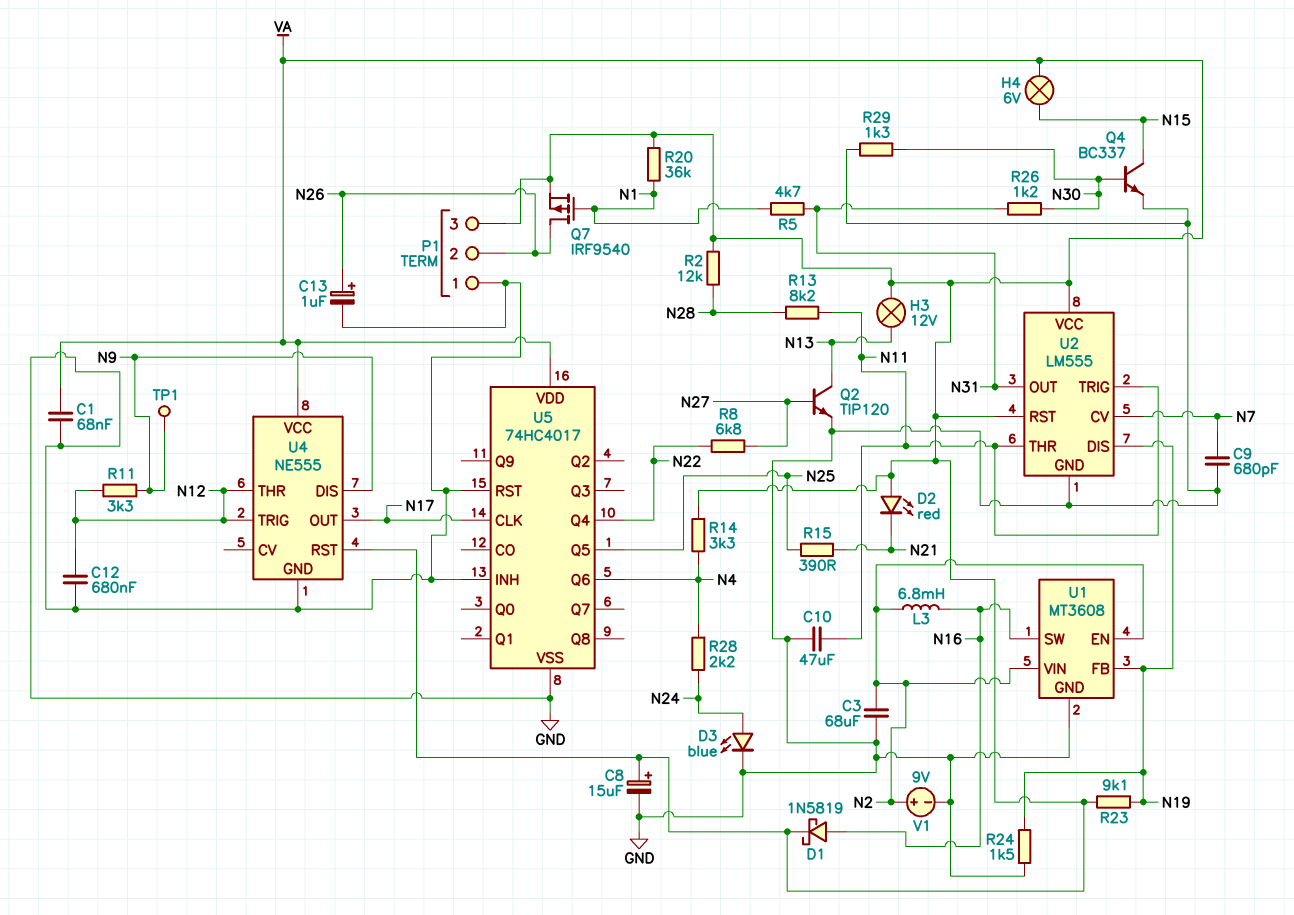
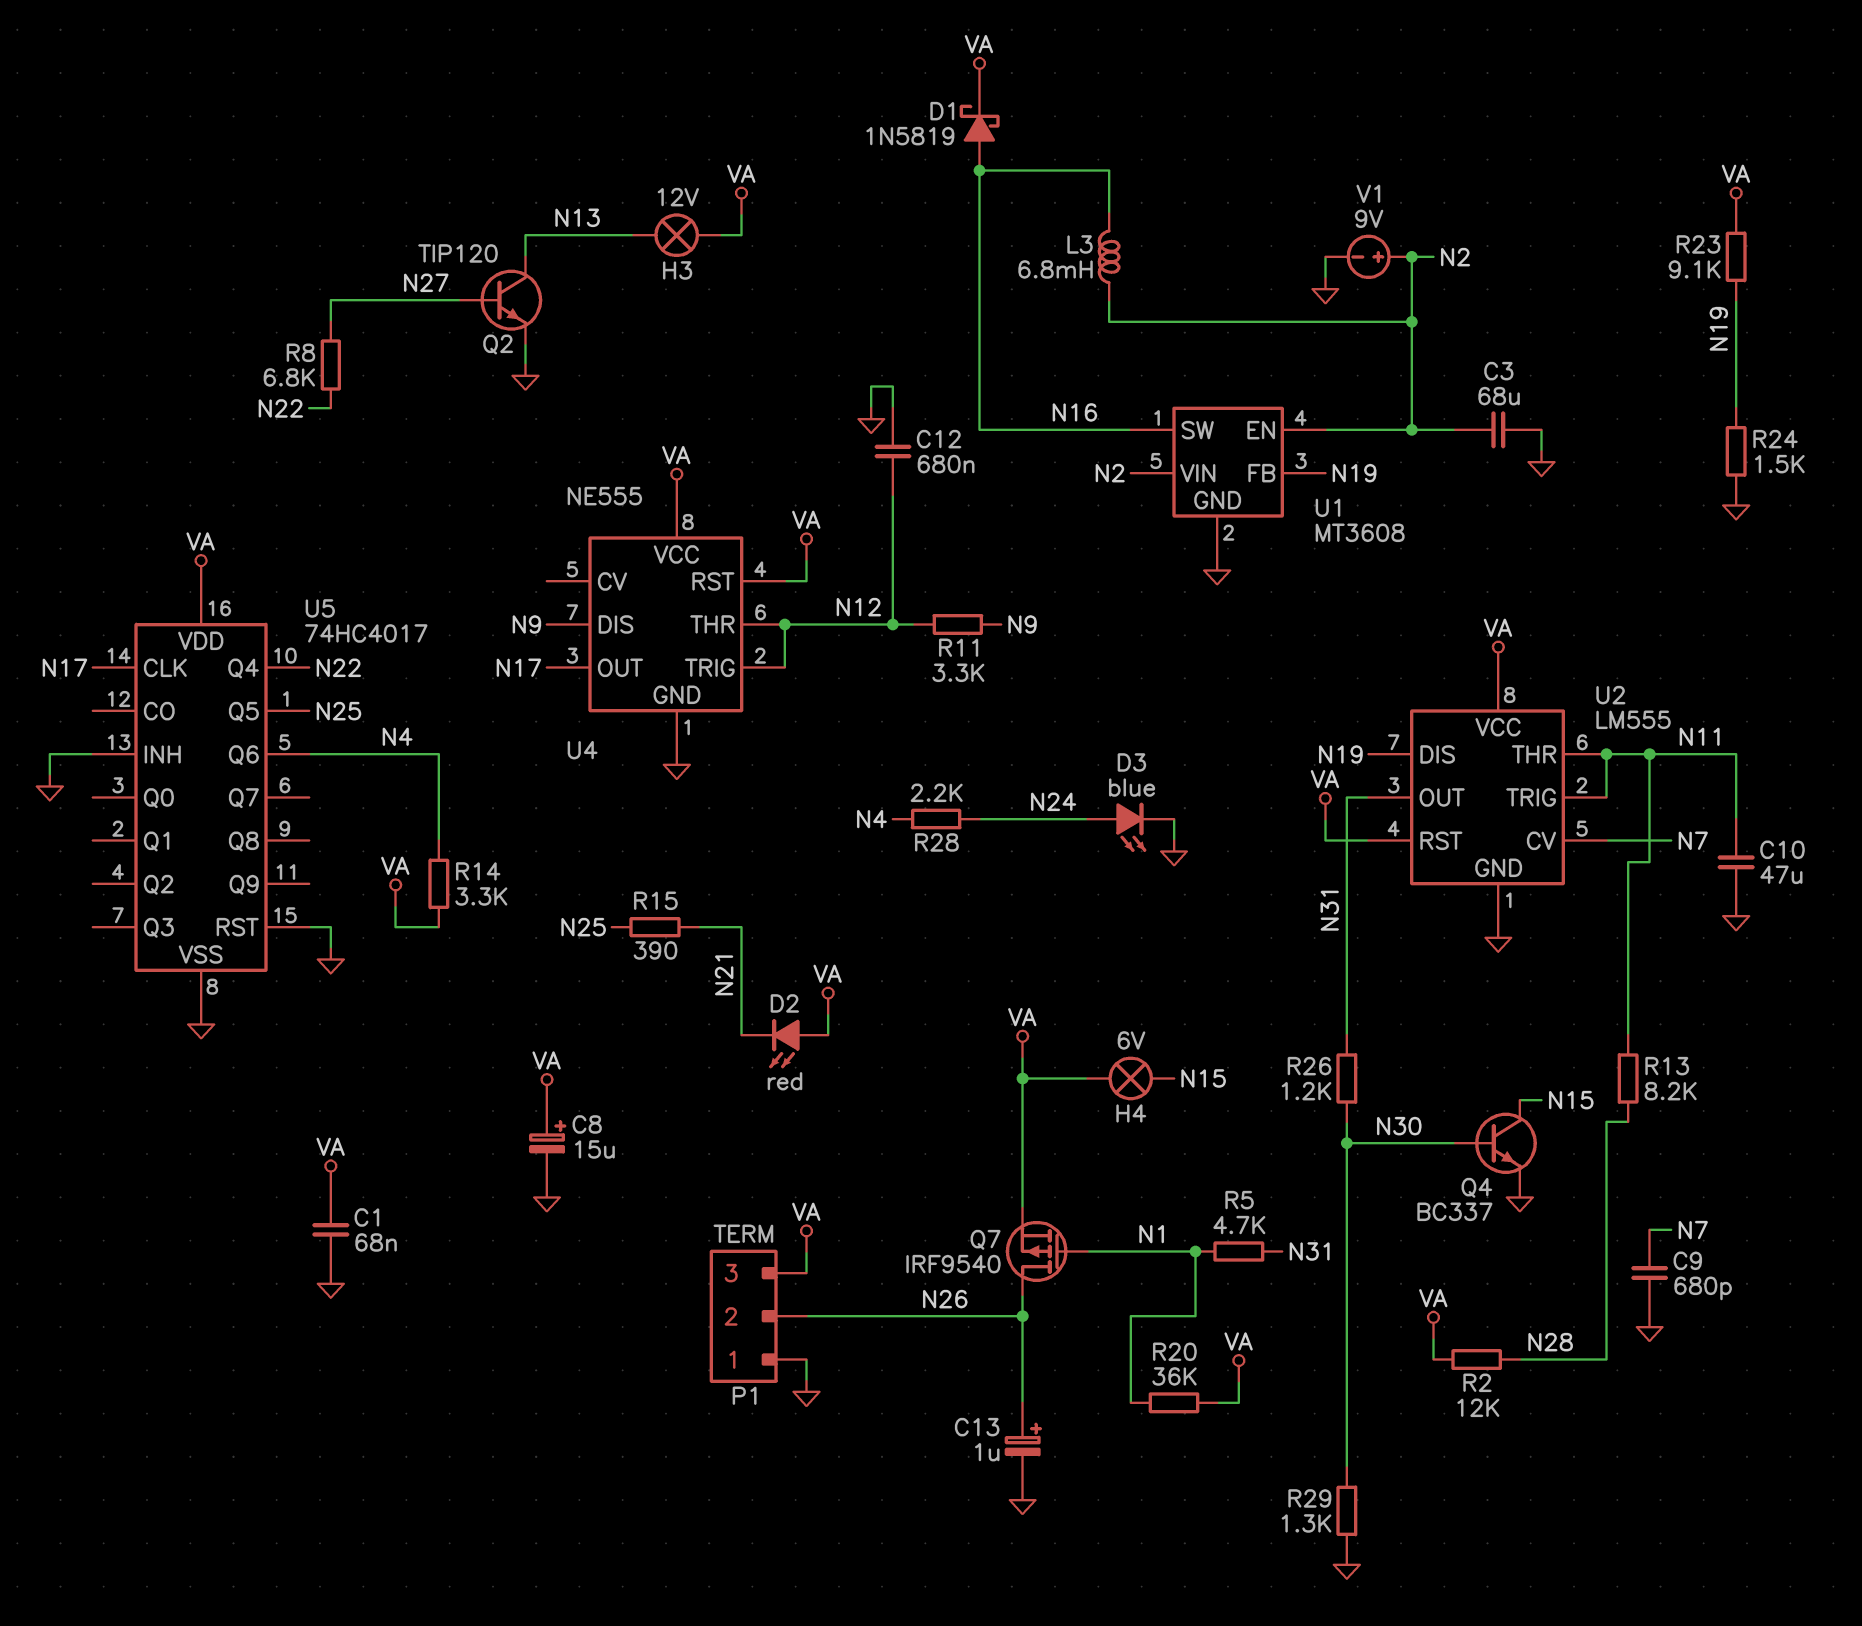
TP1: test point (N9) -> none

